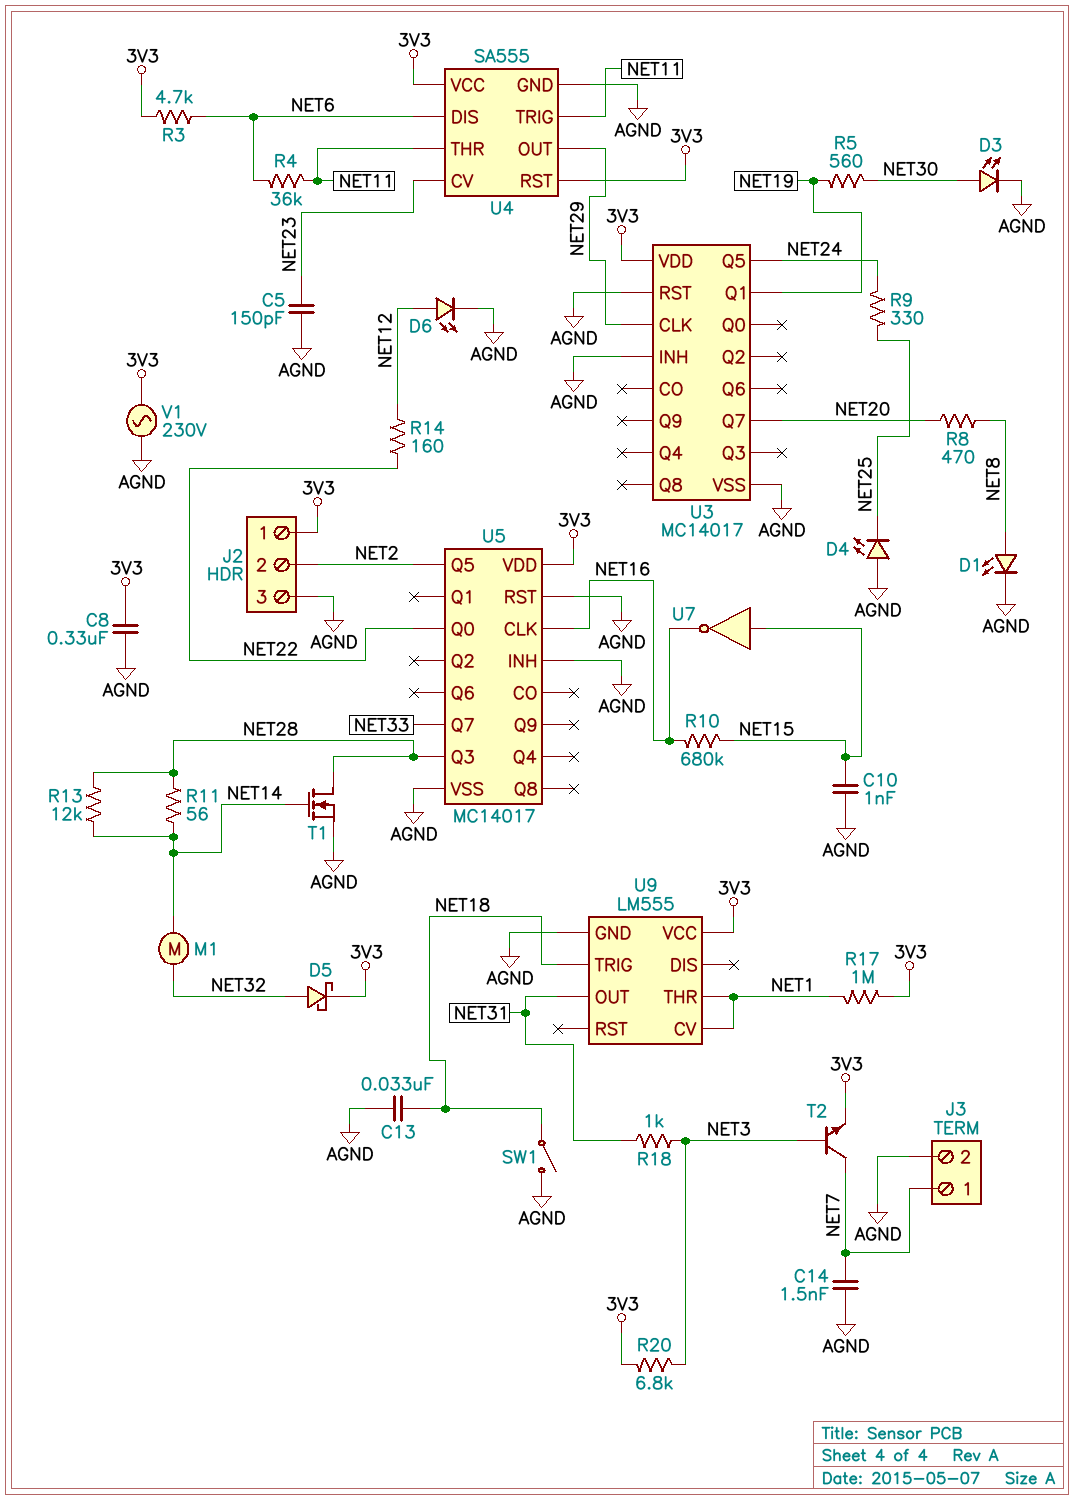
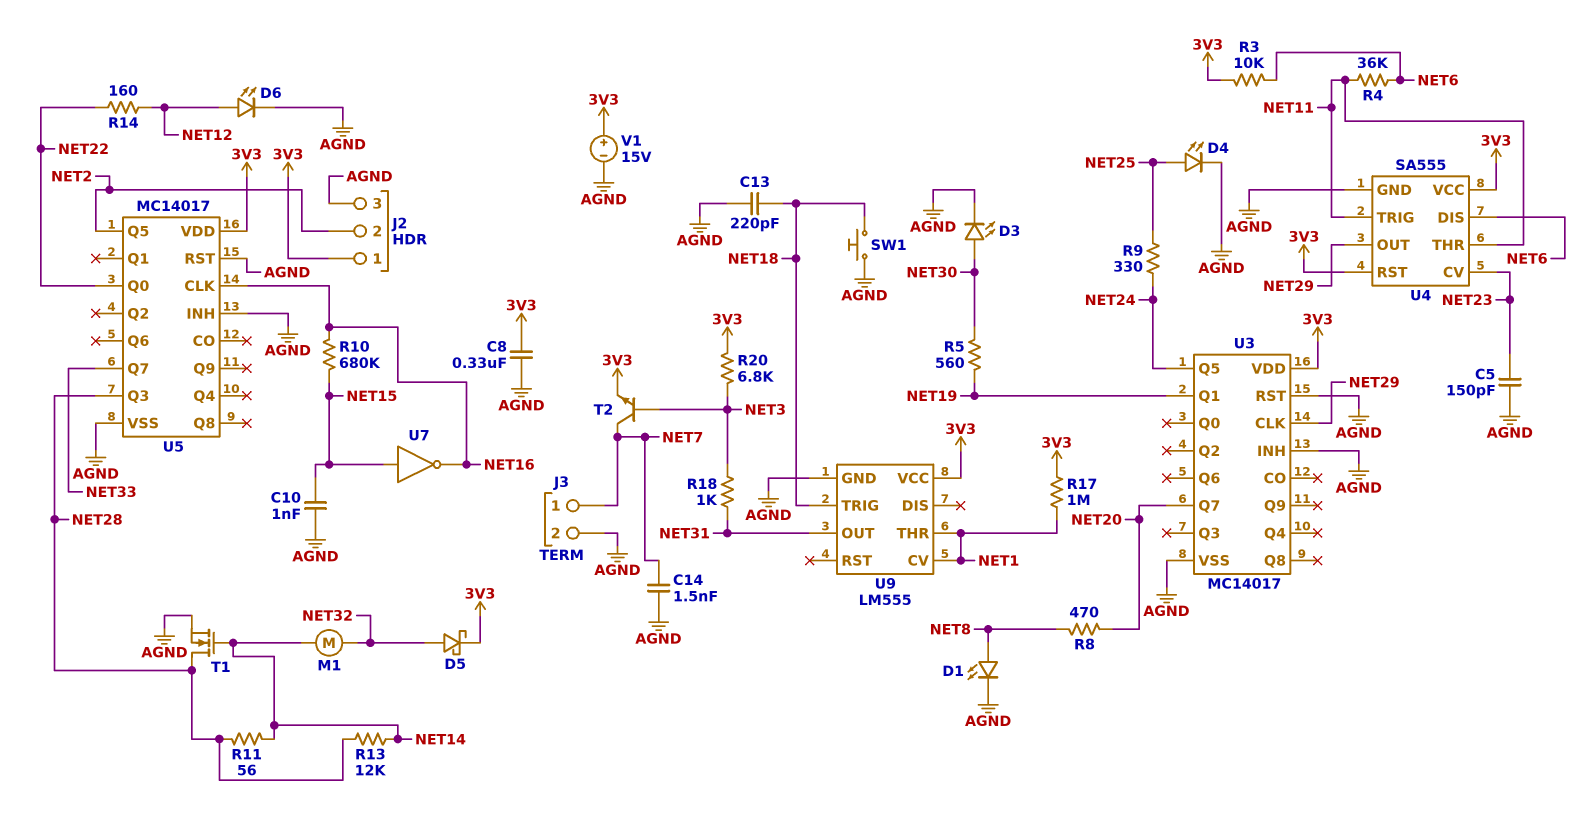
C13: 33nF (AGND, NET18) -> 220pF (AGND, NET18)
D4: LED (A AGND, K NET25) -> LED (A NET25, K AGND)
R3: 4.7k (3V3, NET6) -> 10k (3V3, NET6)
SW1: switch (AGND, NET18) -> button (AGND, NET18)
V1: AC 230V (3V3, AGND) -> 15V (plus 3V3, minus AGND)

